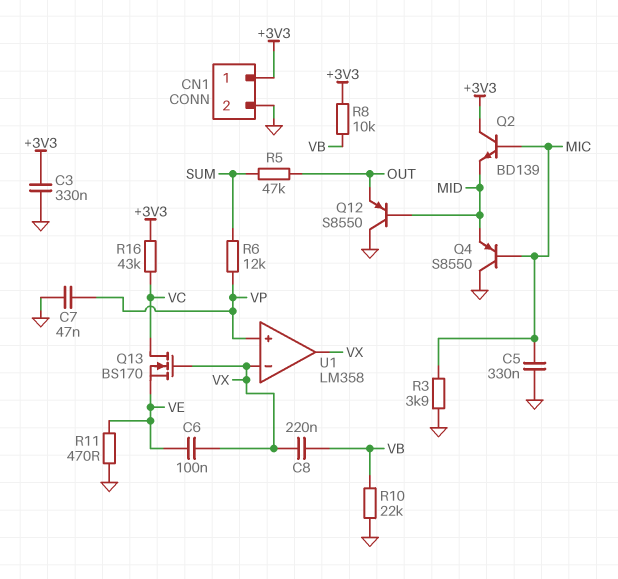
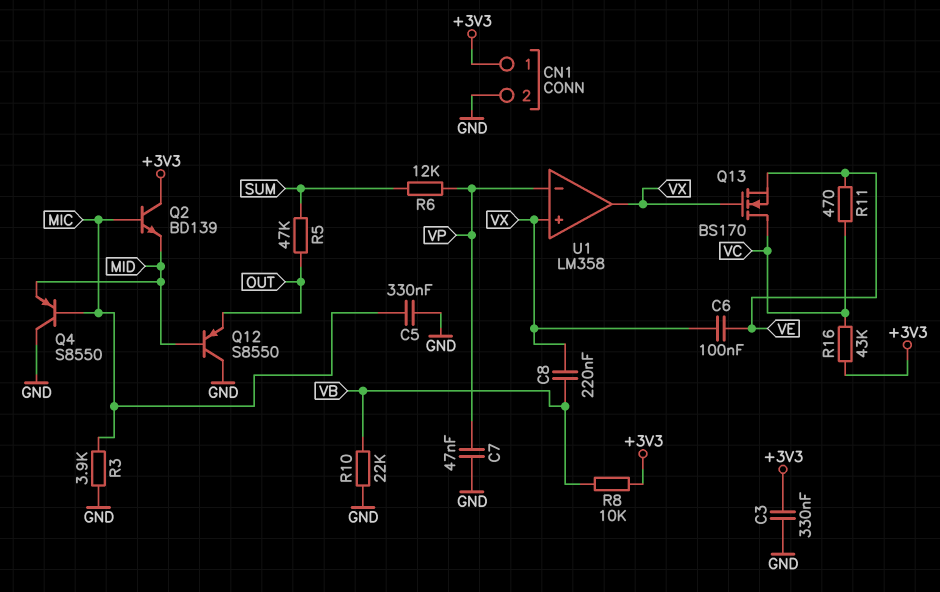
R11: 470 (GND, VE) -> 470 (VC, VE)
U1 pin in+: VP -> VX
U1 pin in-: VX -> VP

